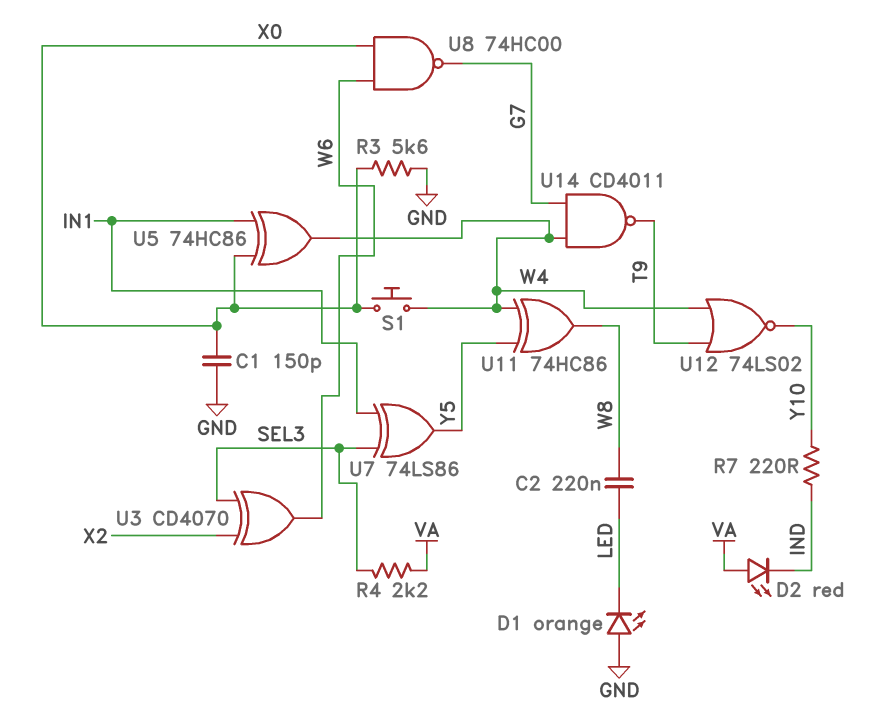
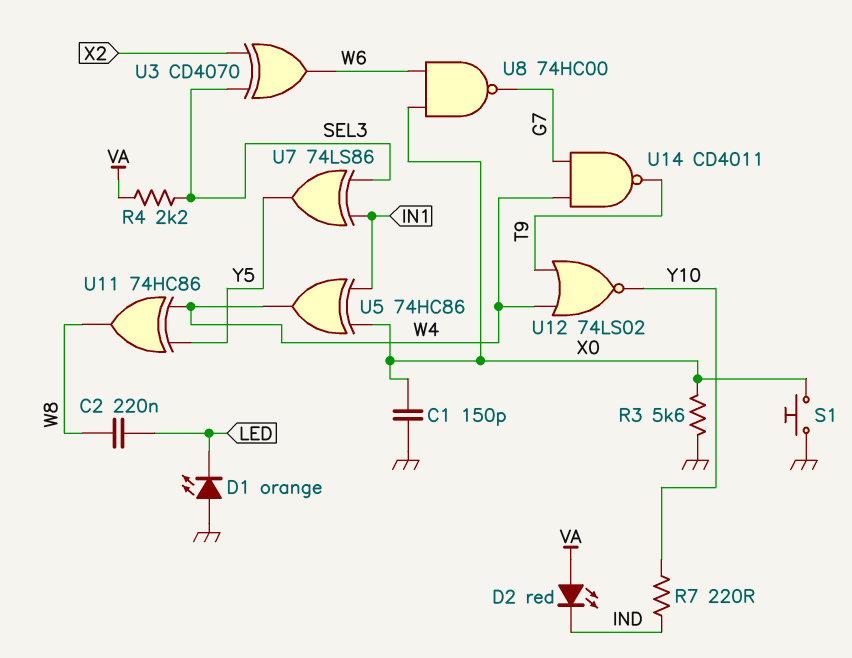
S1: button (W4, X0) -> button (GND, X0)

